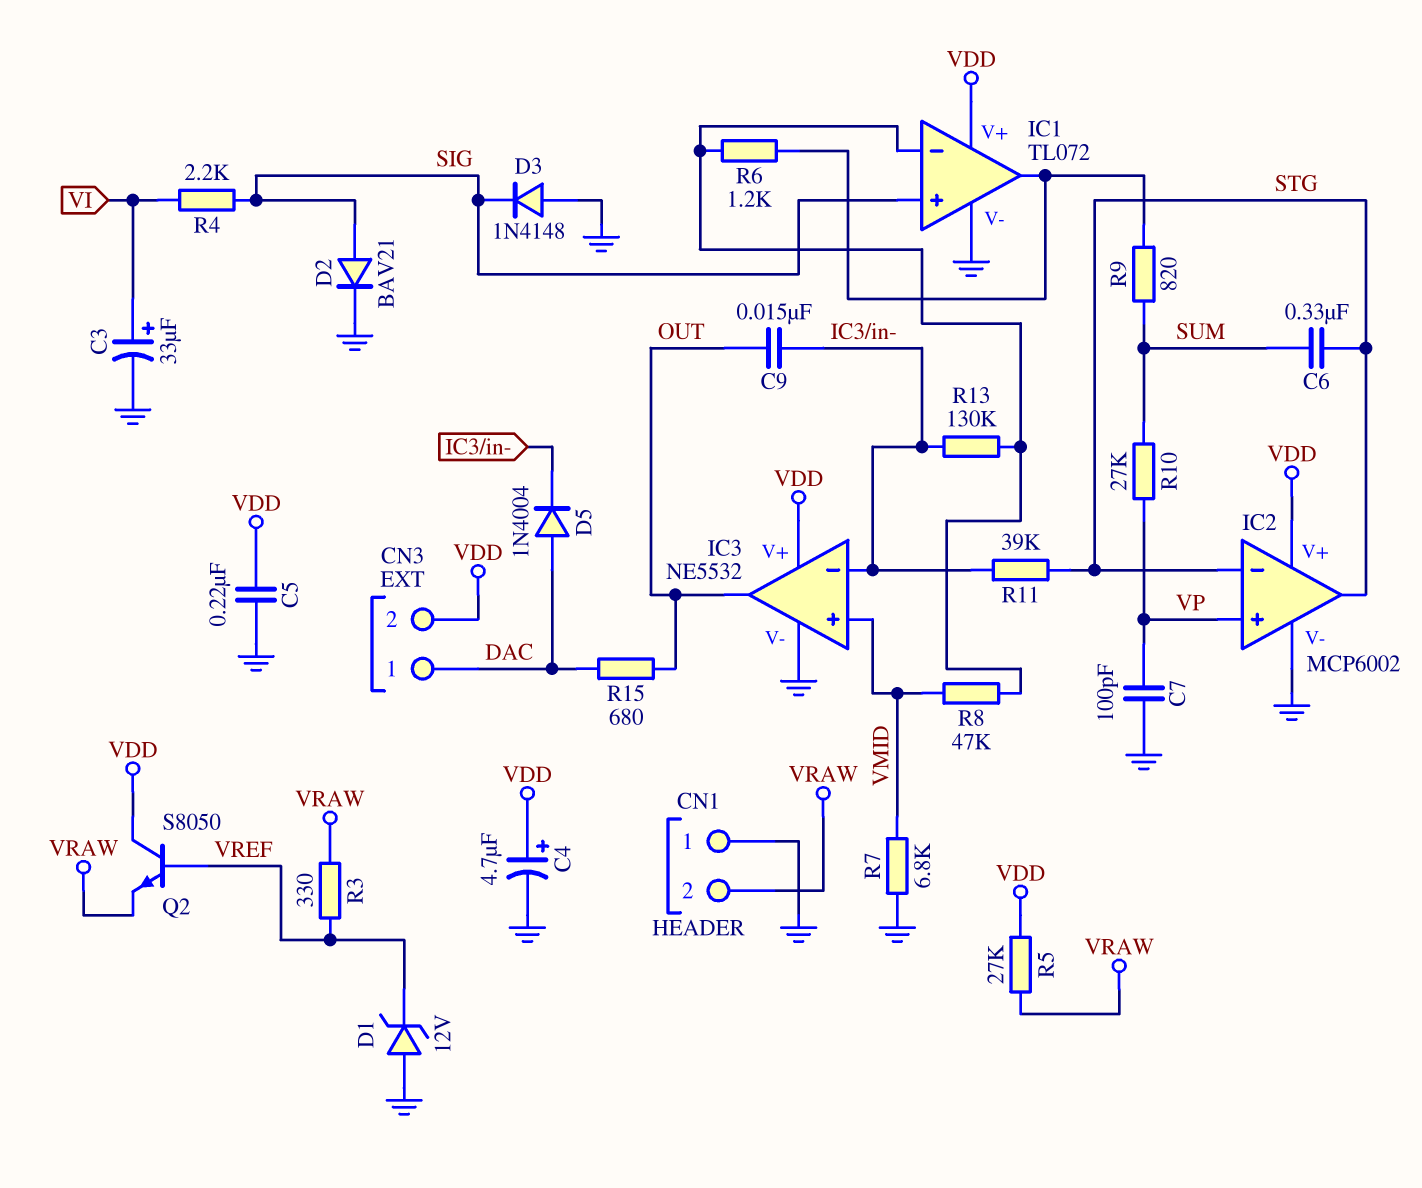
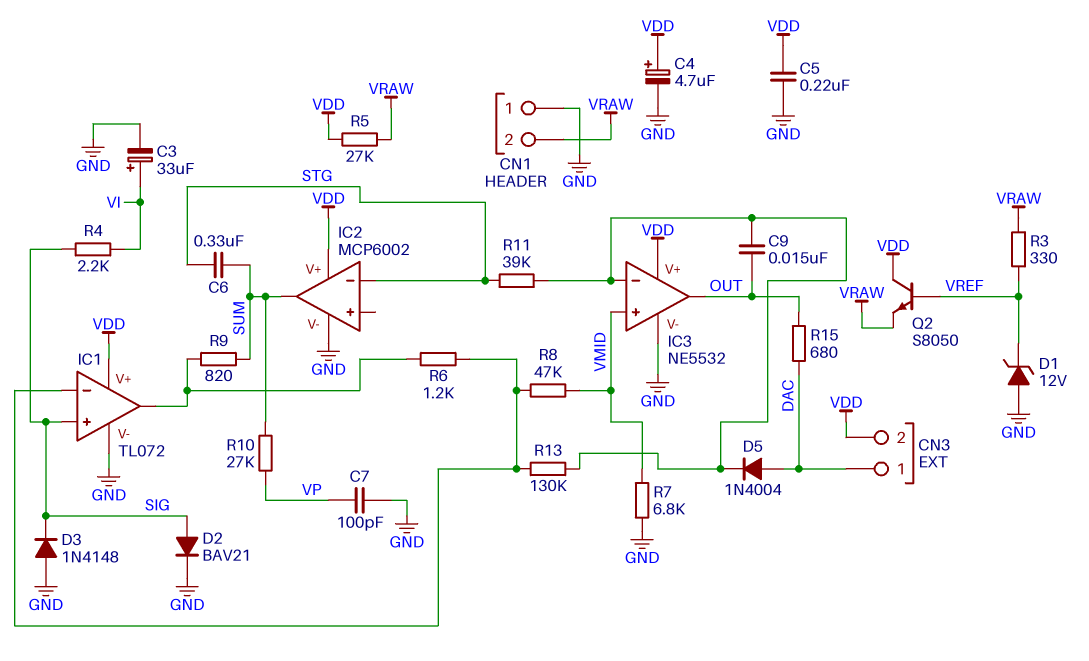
IC2 pin in+: VP -> none
IC2 pin out: STG -> SUM

